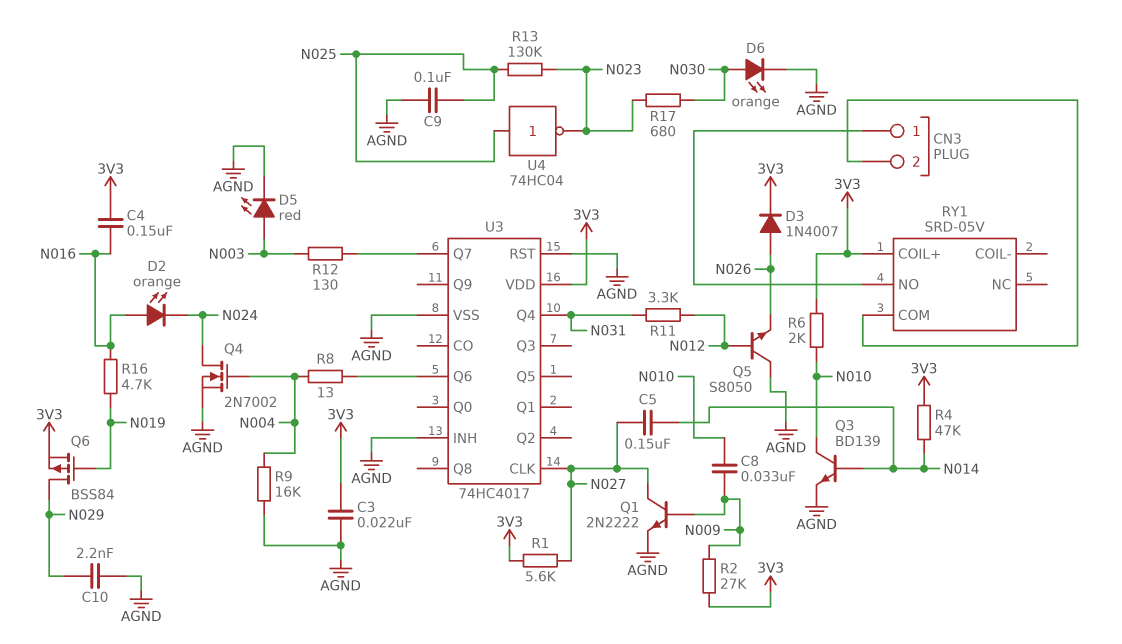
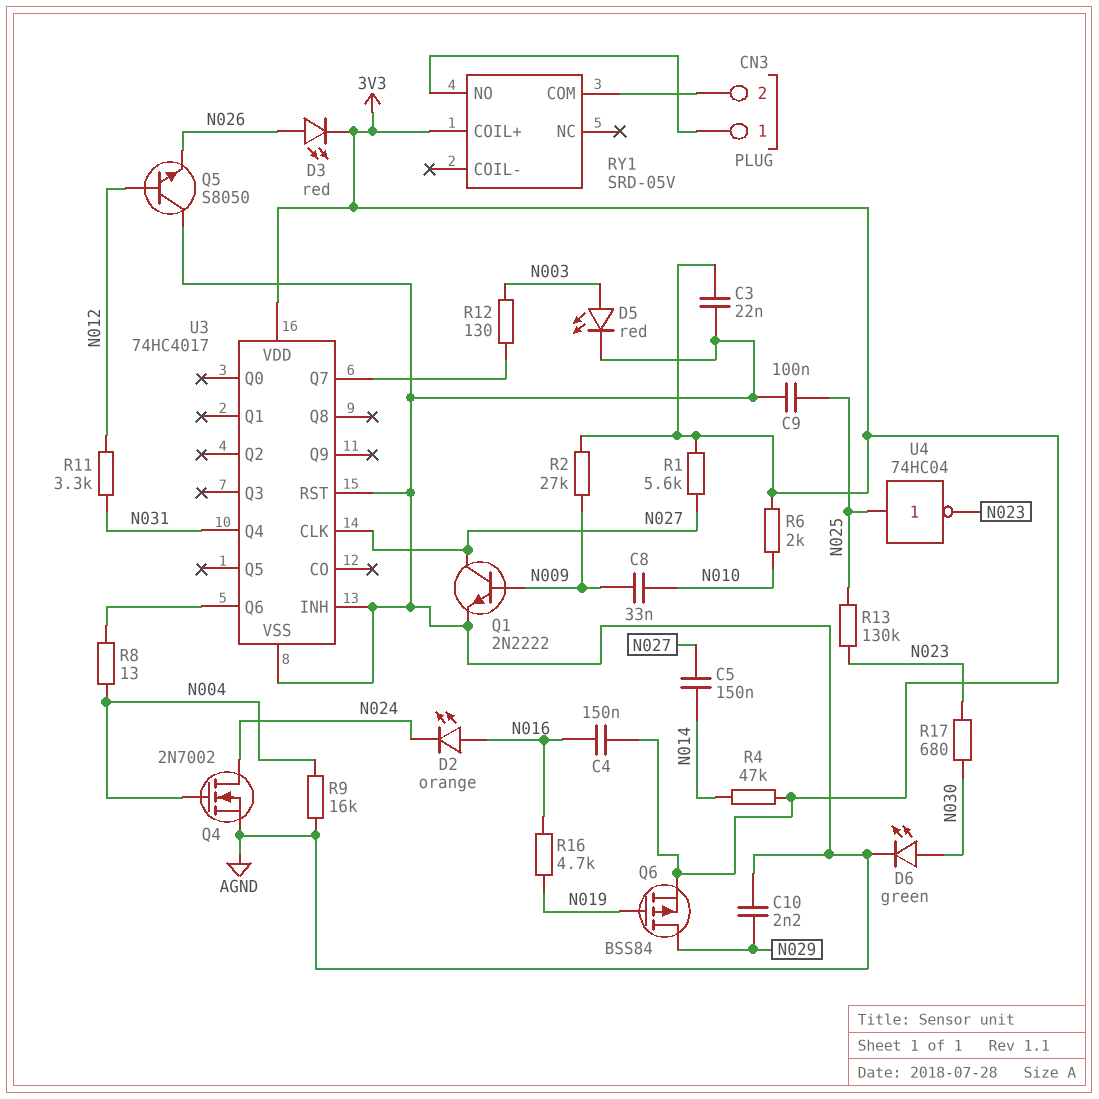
D3: diode 1N4007 (A N026, K 3V3) -> LED red (A N026, K 3V3)
D6: LED orange (A N030, K AGND) -> LED green (A N030, K AGND)
Q3: NPN BD139 (B N014, C N010, E AGND) -> none

